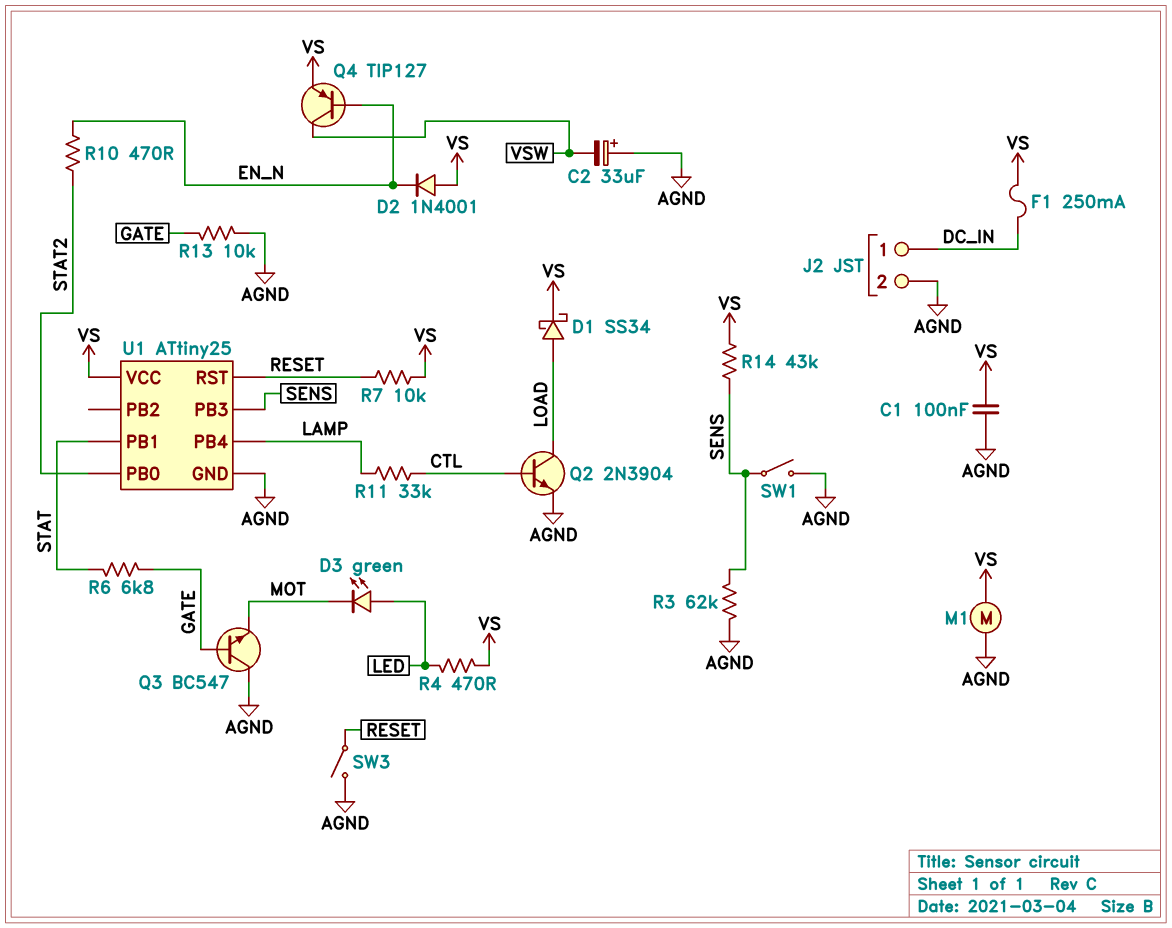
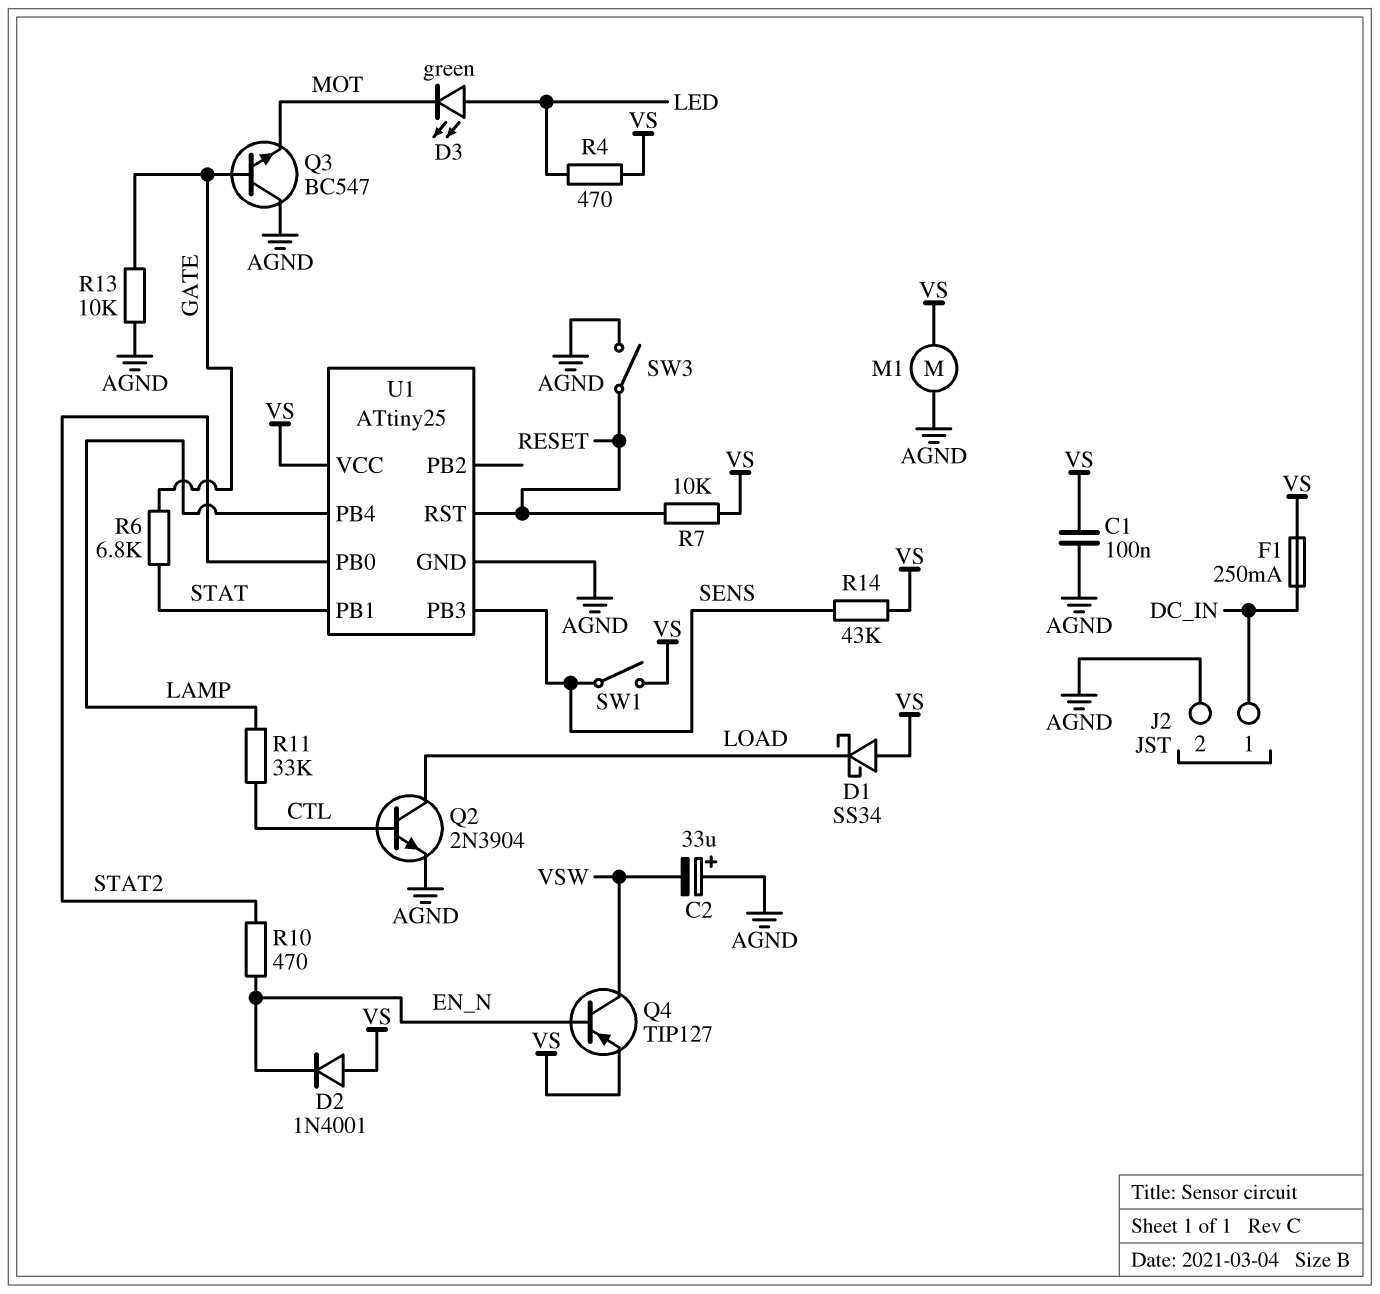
D1: schottky SS34 (A LOAD, K VS) -> schottky SS34 (A VS, K LOAD)
R3: 62k (AGND, SENS) -> none
SW1: switch (AGND, SENS) -> switch (SENS, VS)

